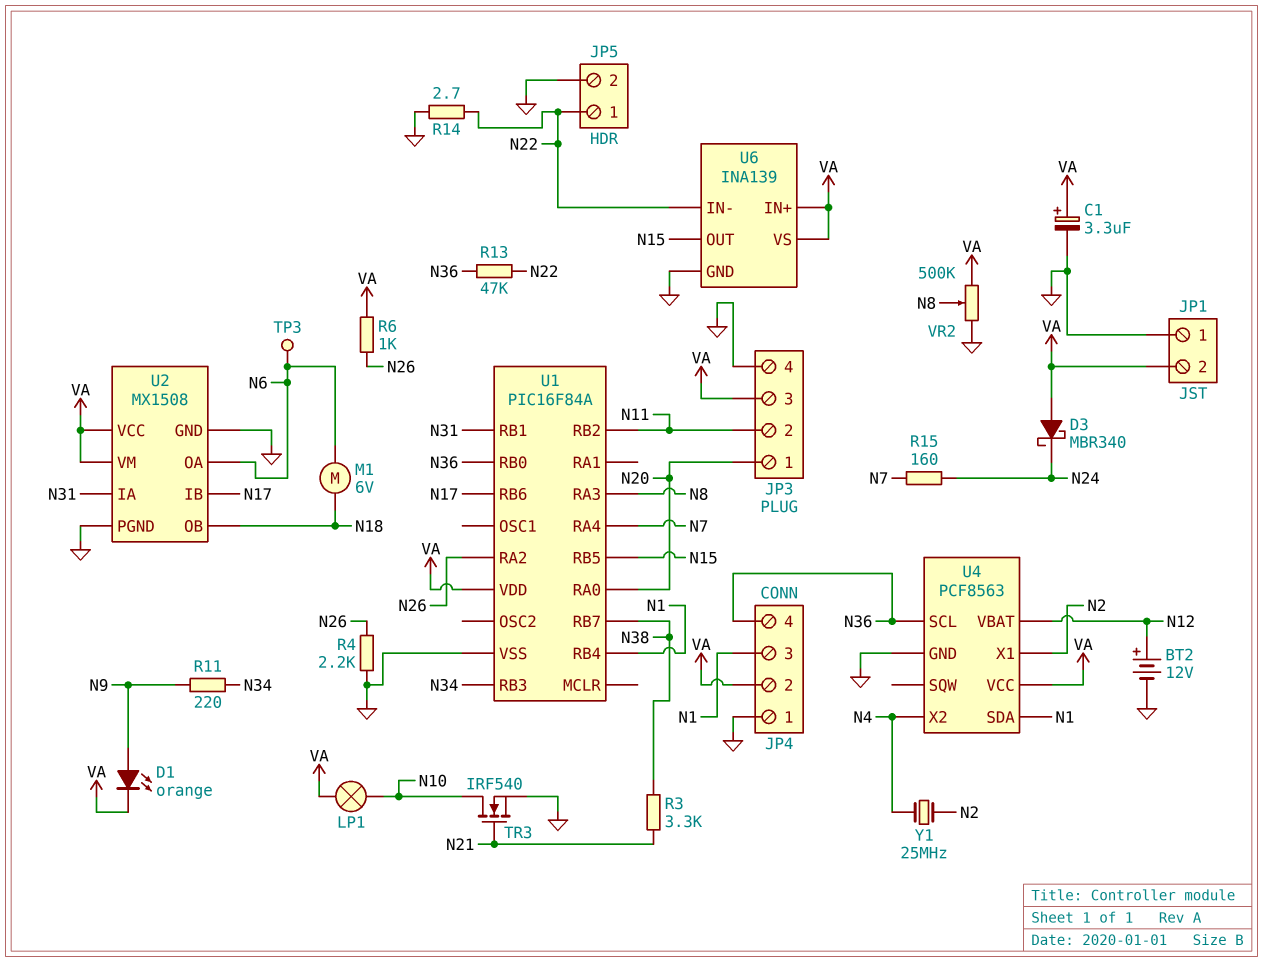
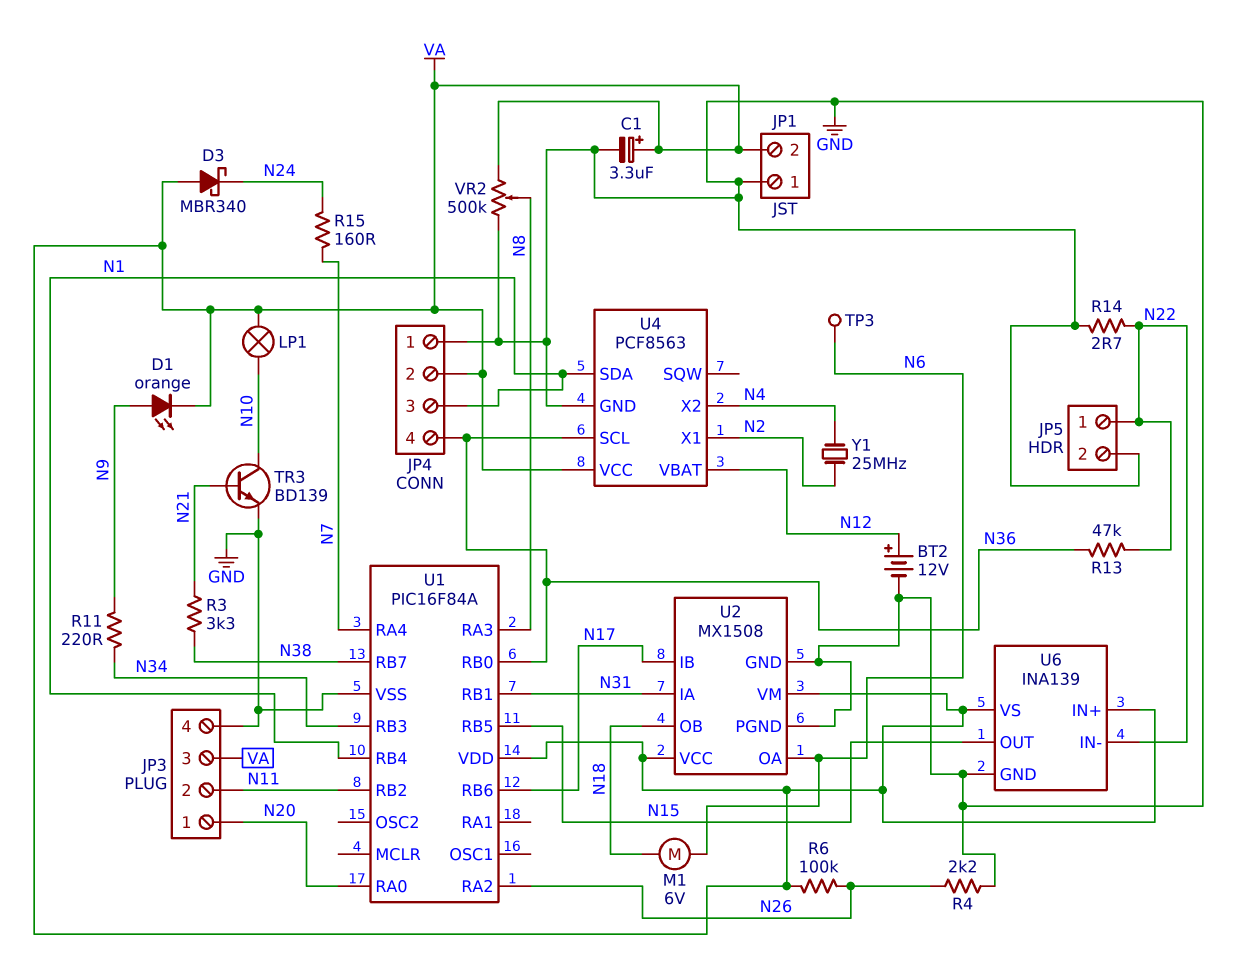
R6: 1k (N26, VA) -> 100k (N26, VA)
TR3: NMOS IRF540 (G N21, D N10, S GND) -> NPN BD139 (B N21, C N10, E GND)

